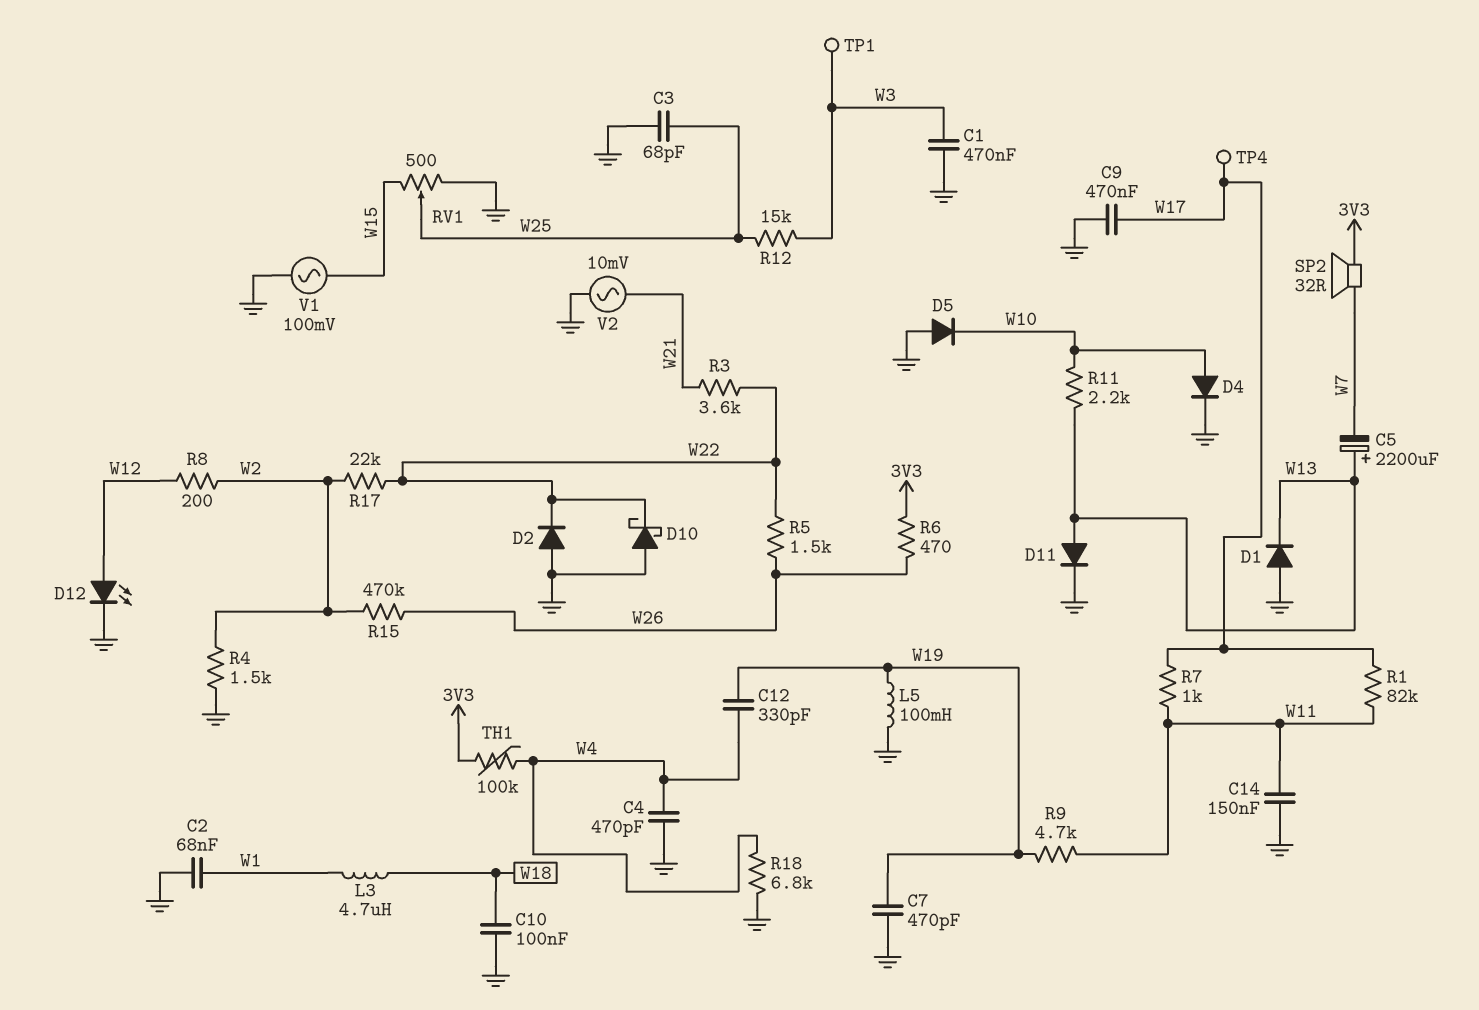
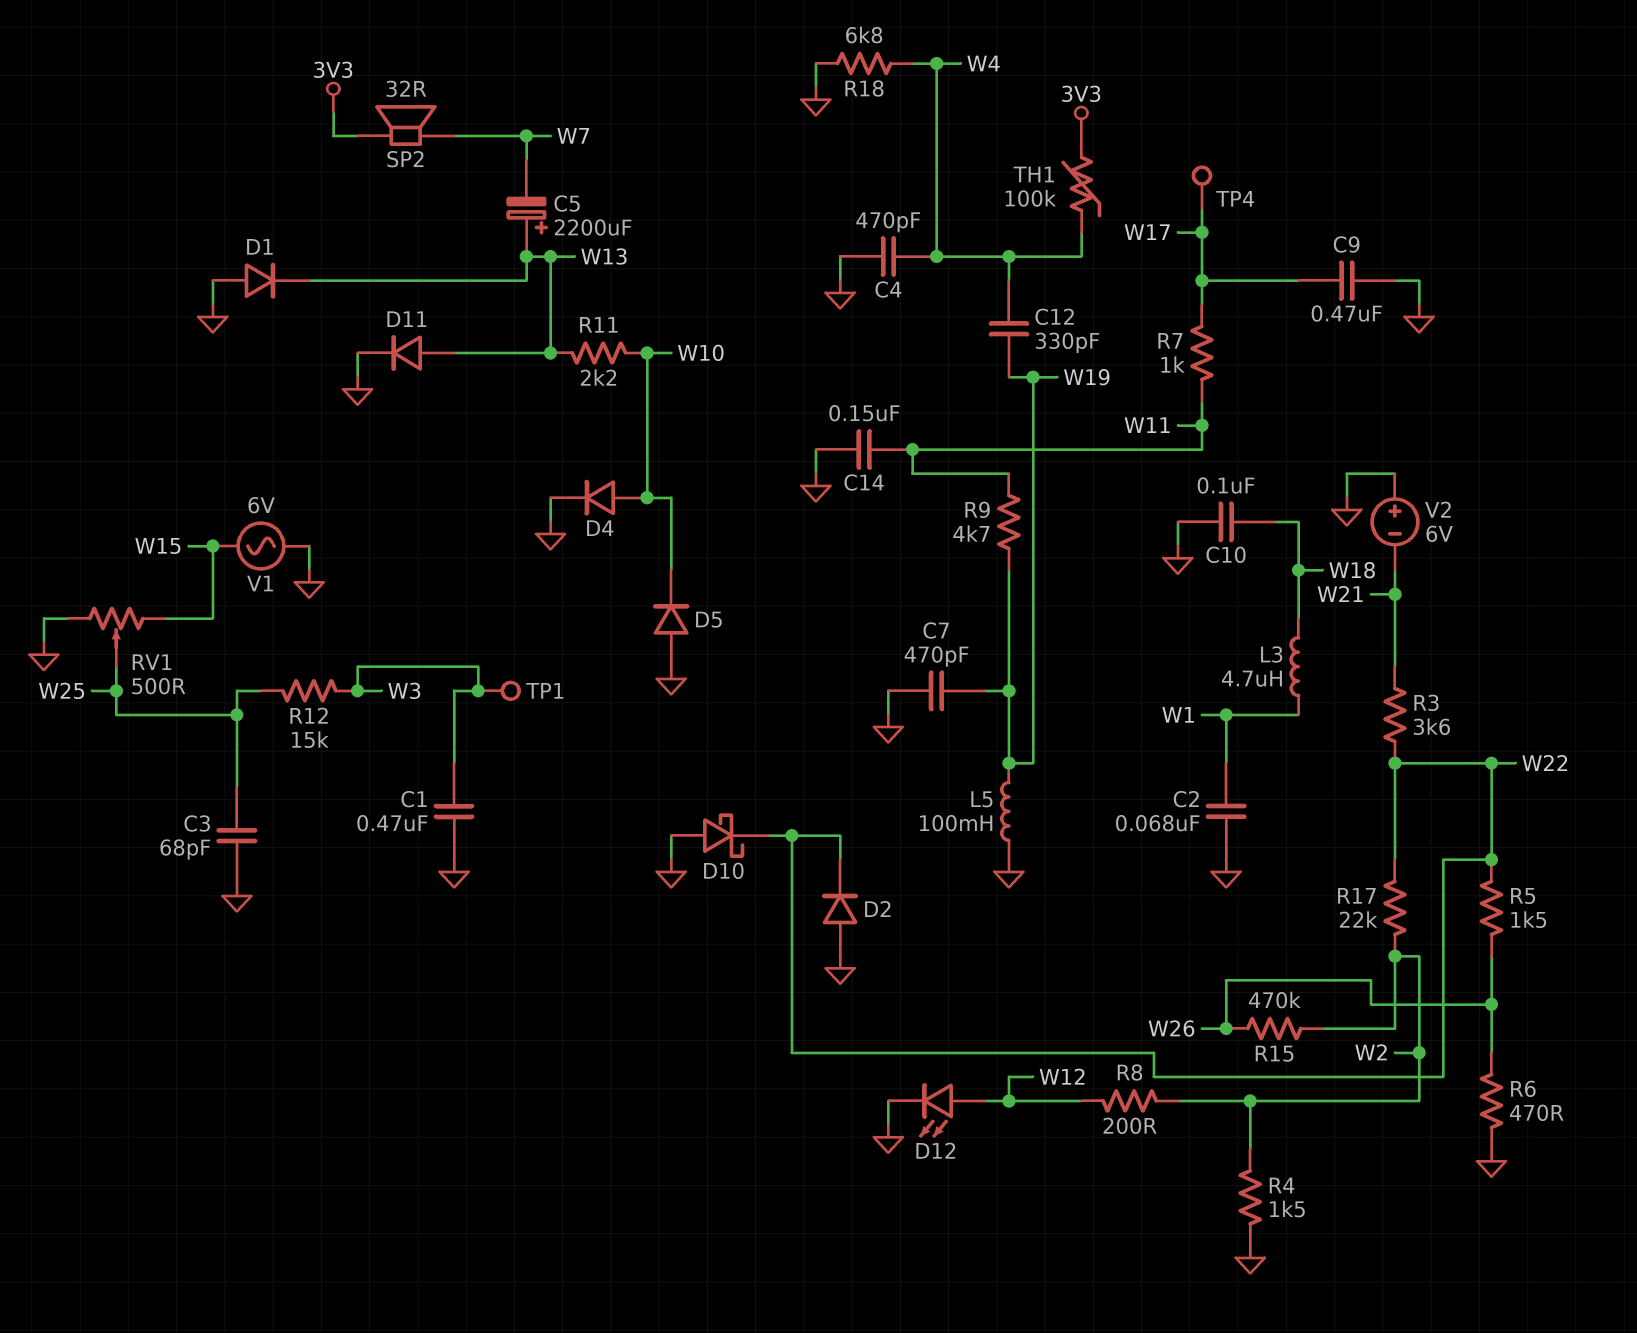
R1: 82k (W11, W17) -> none
R6: 470 (3V3, W26) -> 470 (GND, W26)
V1: AC 100mV (GND, W15) -> AC 6V (GND, W15)
V2: AC 10mV (GND, W21) -> 6V (plus GND, minus W21)

